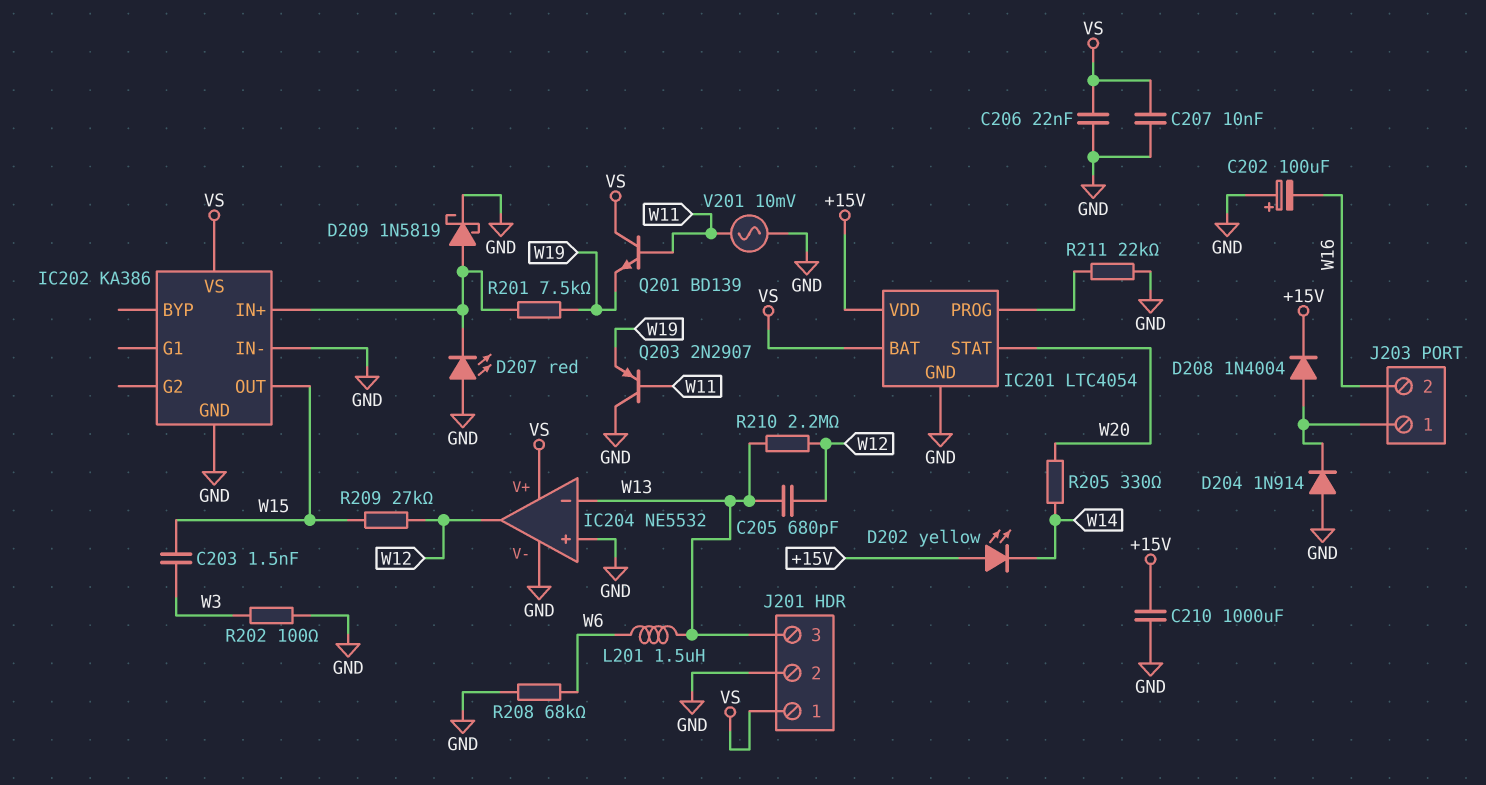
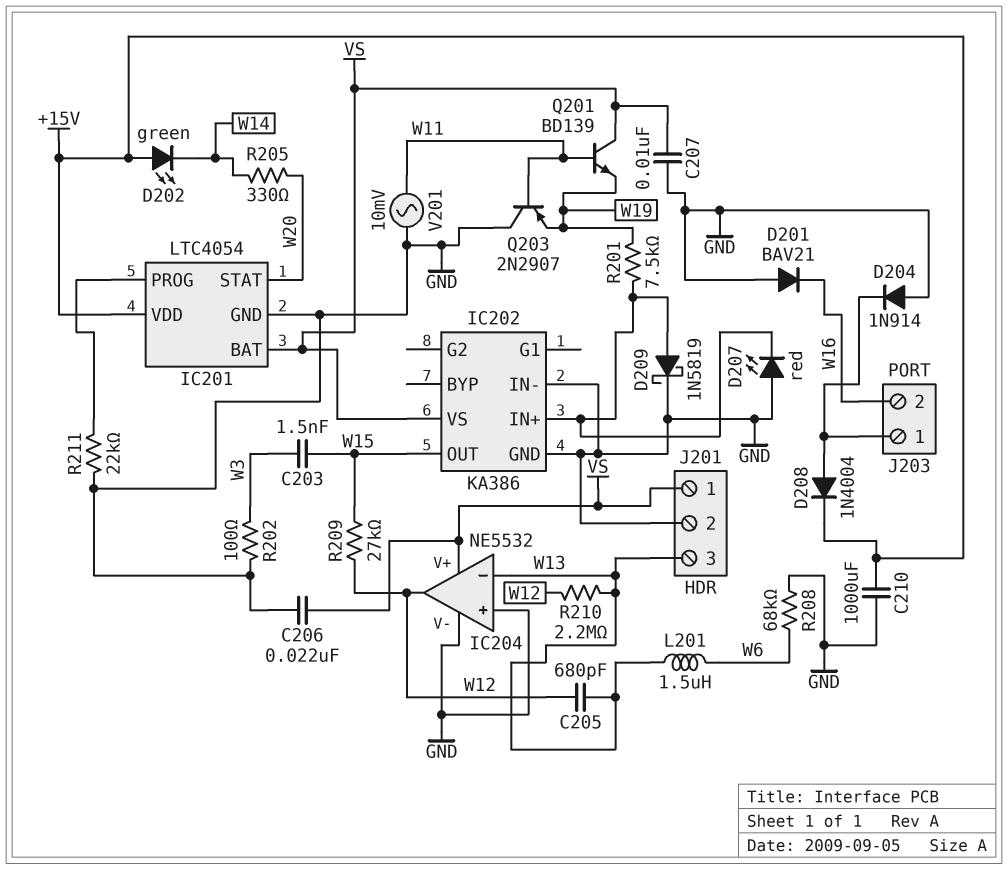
C202: 100uF (plus GND, minus W16) -> none
D201: none -> diode BAV21 (A GND, K W16)
D202: LED yellow (A +15V, K W14) -> LED green (A +15V, K W14)

